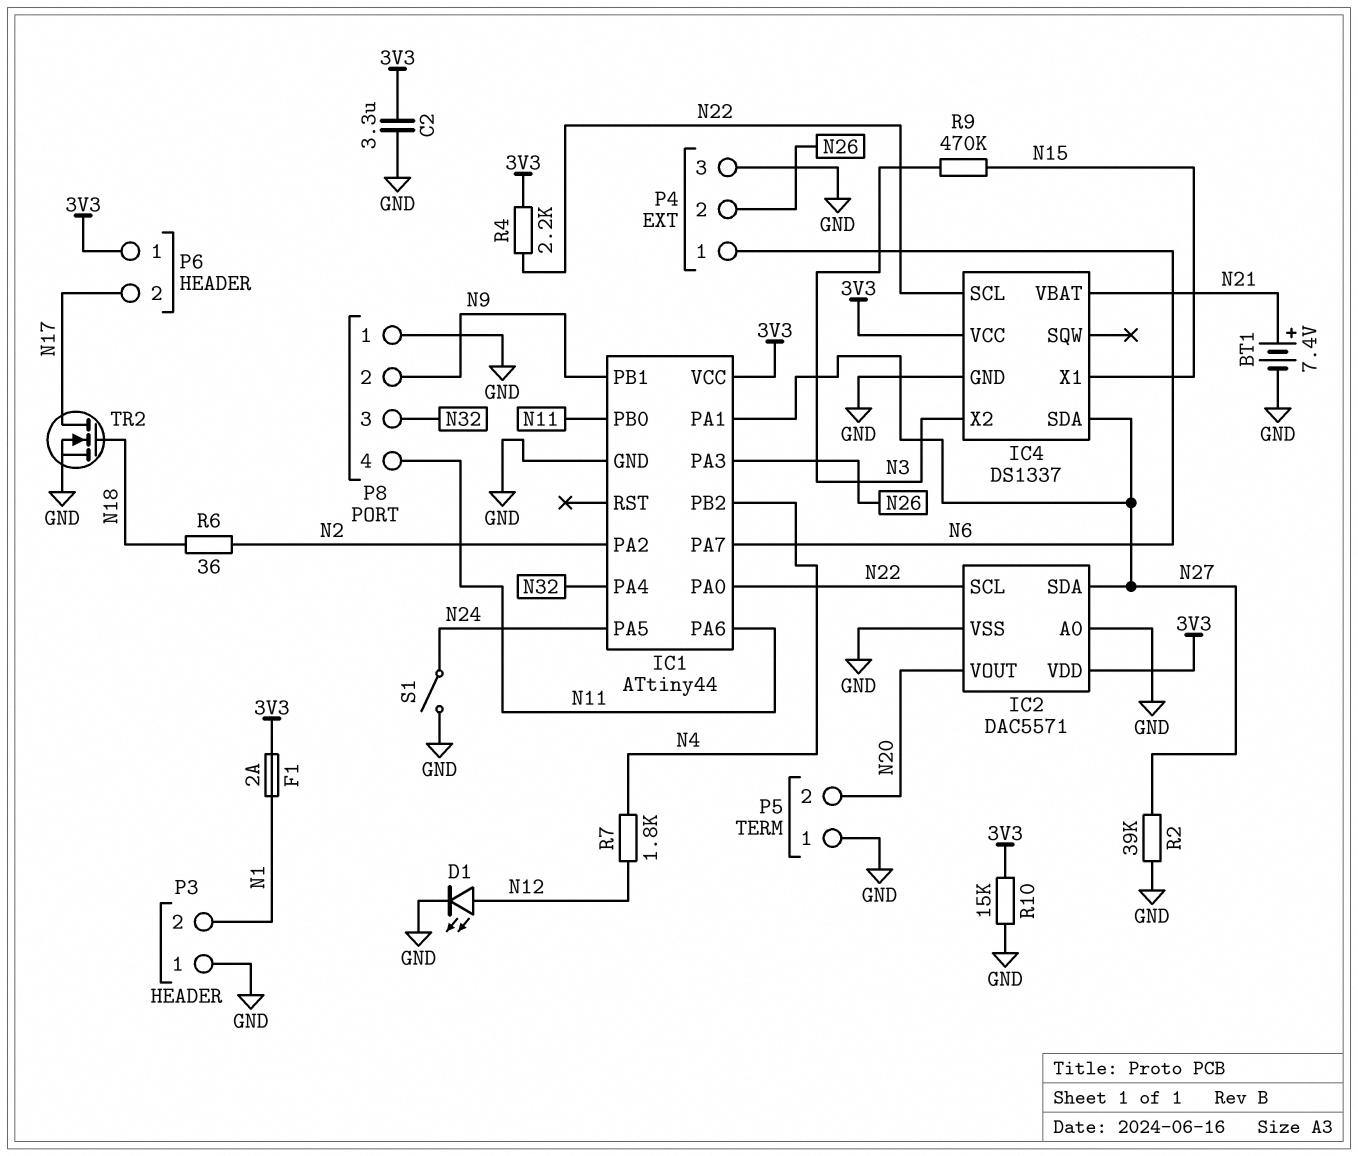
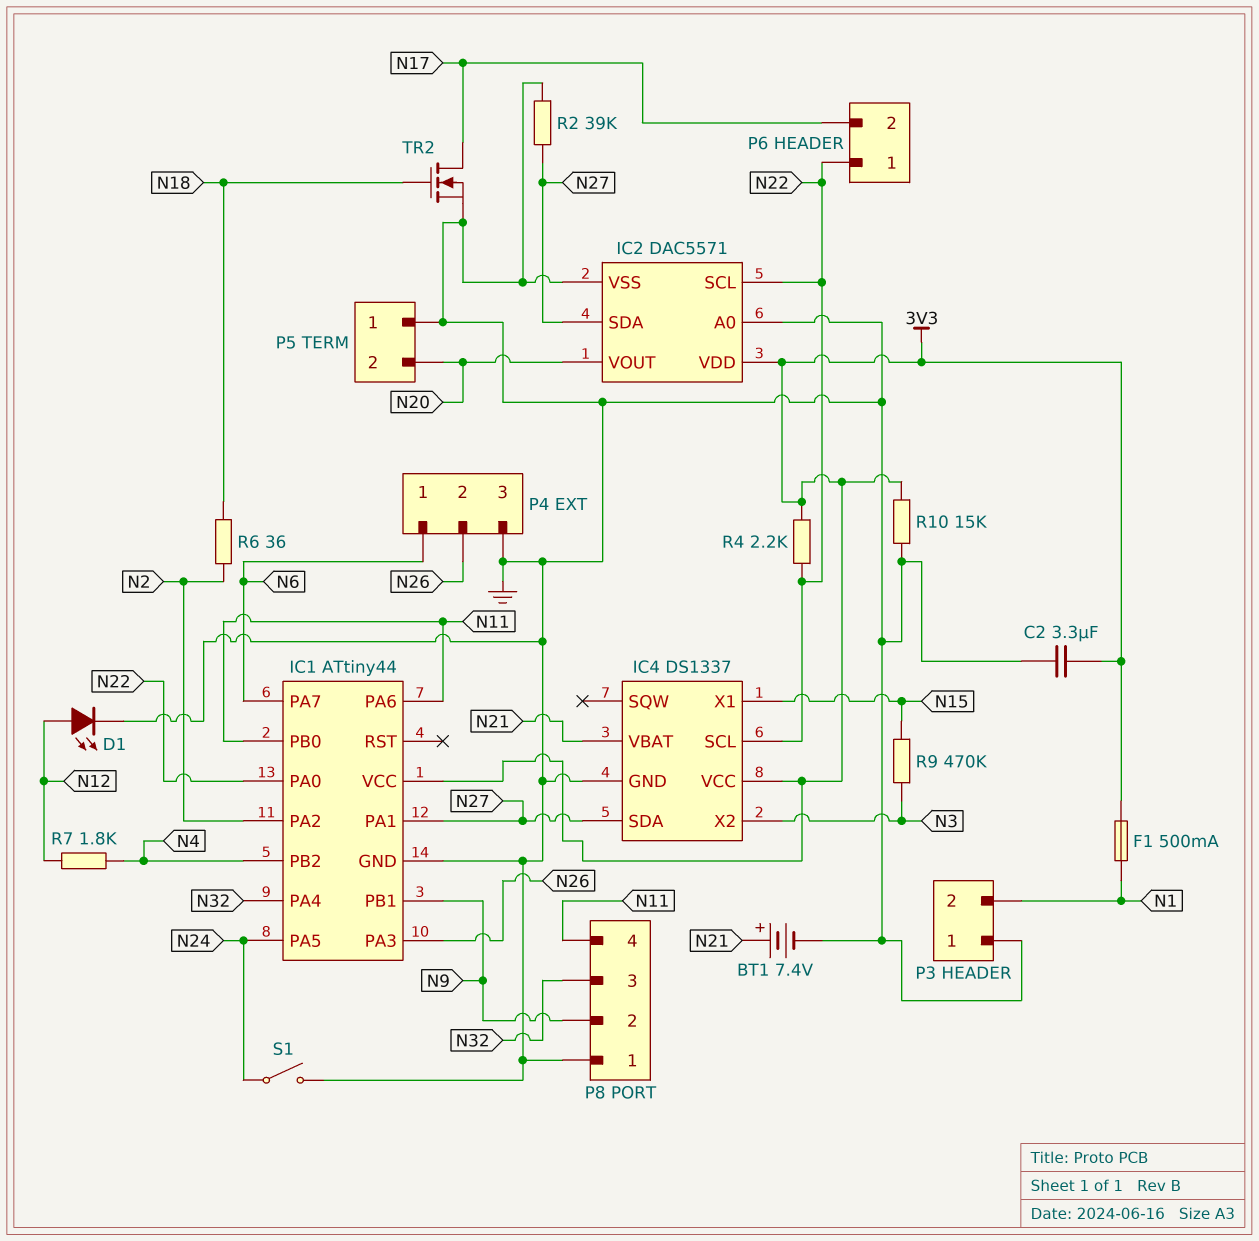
F1: 2A (3V3, N1) -> 500mA (3V3, N1)
P6 pin 1: 3V3 -> N22

